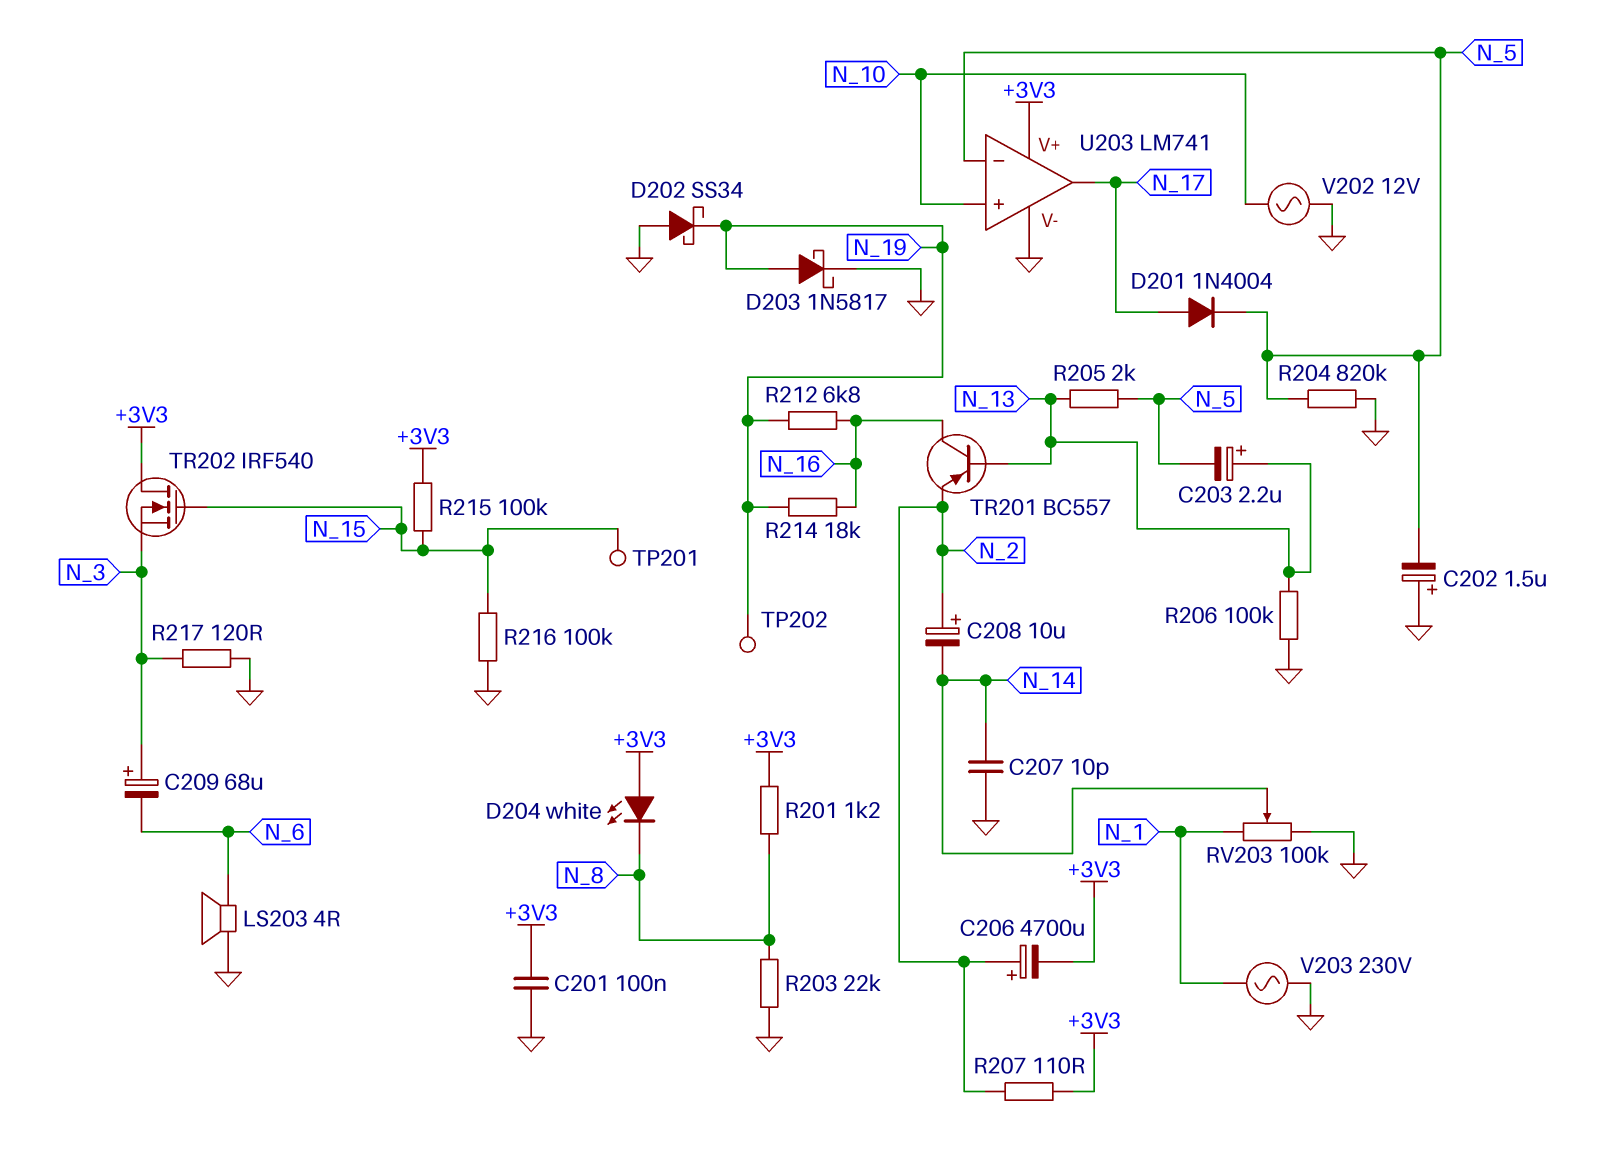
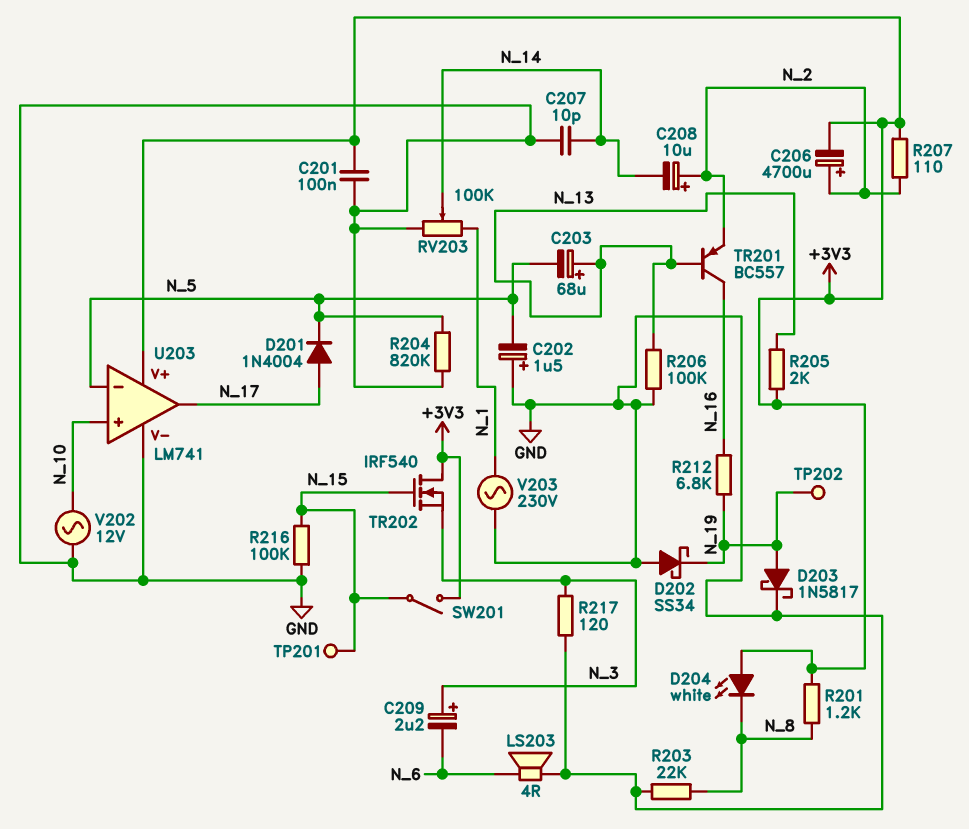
C203: 2.2uF (plus N_13, minus N_5) -> 68uF (plus N_13, minus N_5)
C209: 68uF (plus N_3, minus N_6) -> 2.2uF (plus N_3, minus N_6)
R205: 2k (N_5, N_13) -> 2k (+3V3, N_13)
R214: 18k (N_16, N_19) -> none
R215: 100k (+3V3, N_15) -> none
SW201: none -> switch (+3V3, N_15)

